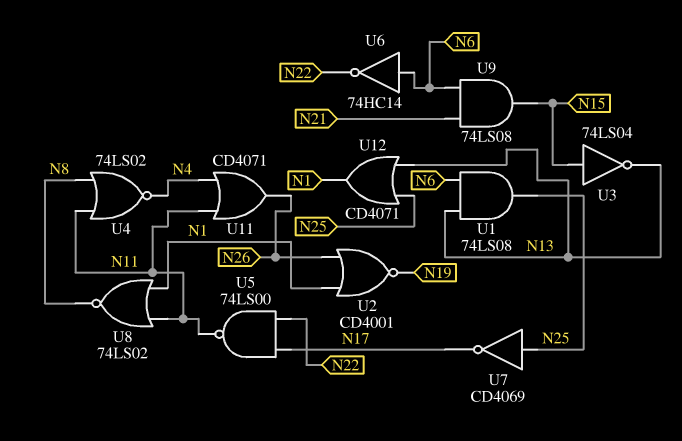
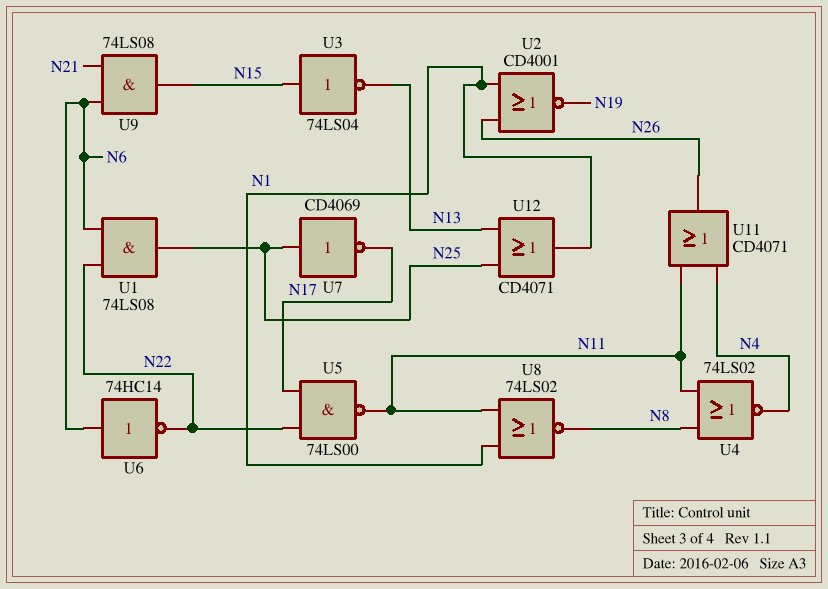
U1: AND 74LS08 (in N6, in N13, out N25) -> AND 74LS08 (in N6, in N22, out N25)

